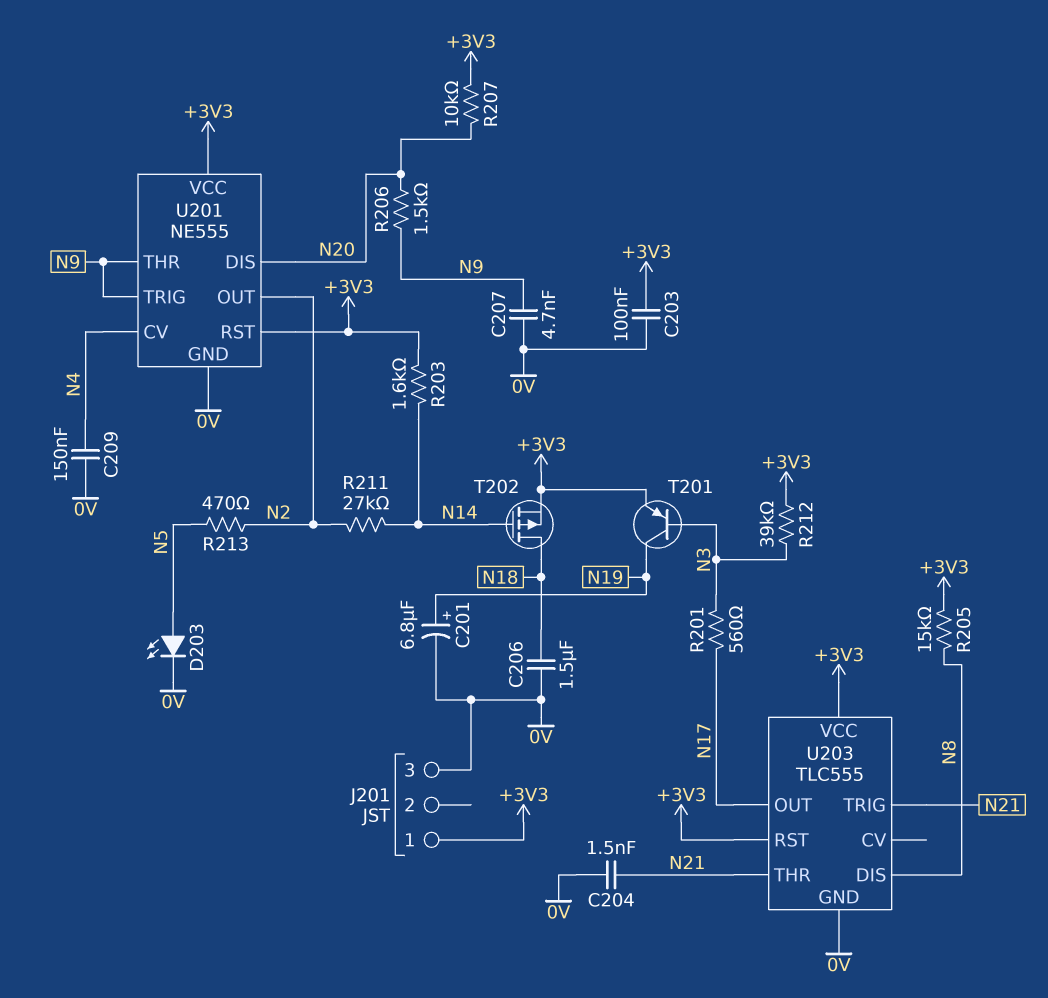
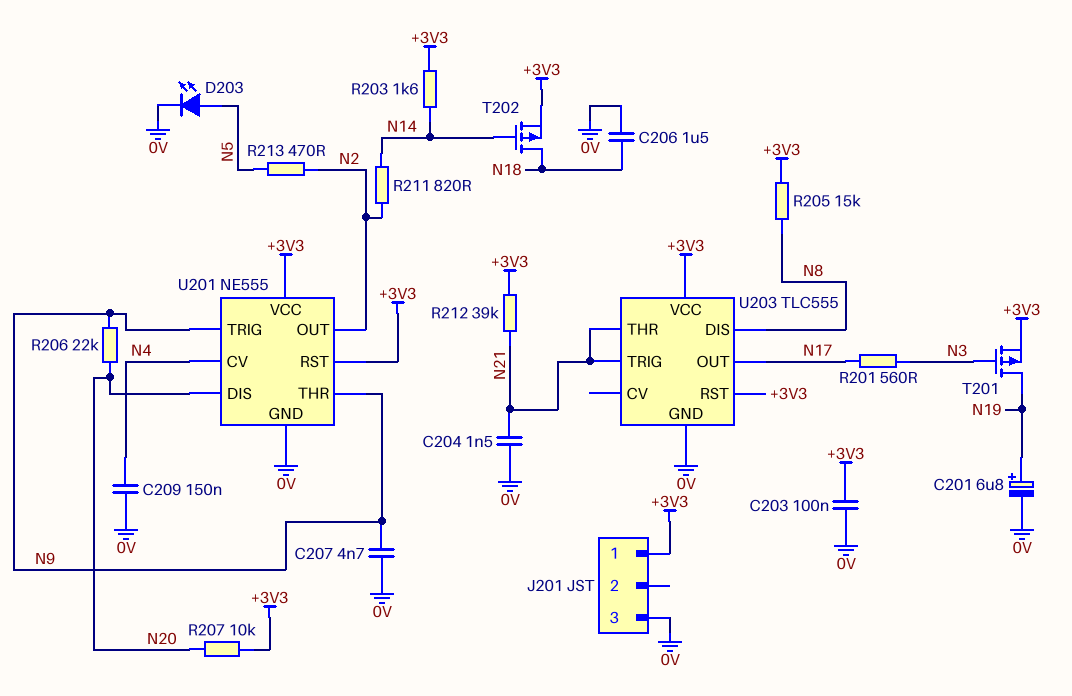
R206: 1.5k (N9, N20) -> 22k (N9, N20)
R211: 27k (N2, N14) -> 820 (N2, N14)
R212: 39k (+3V3, N3) -> 39k (+3V3, N21)
T201: PNP (B N3, C N19, E +3V3) -> PMOS (G N3, D N19, S +3V3)

